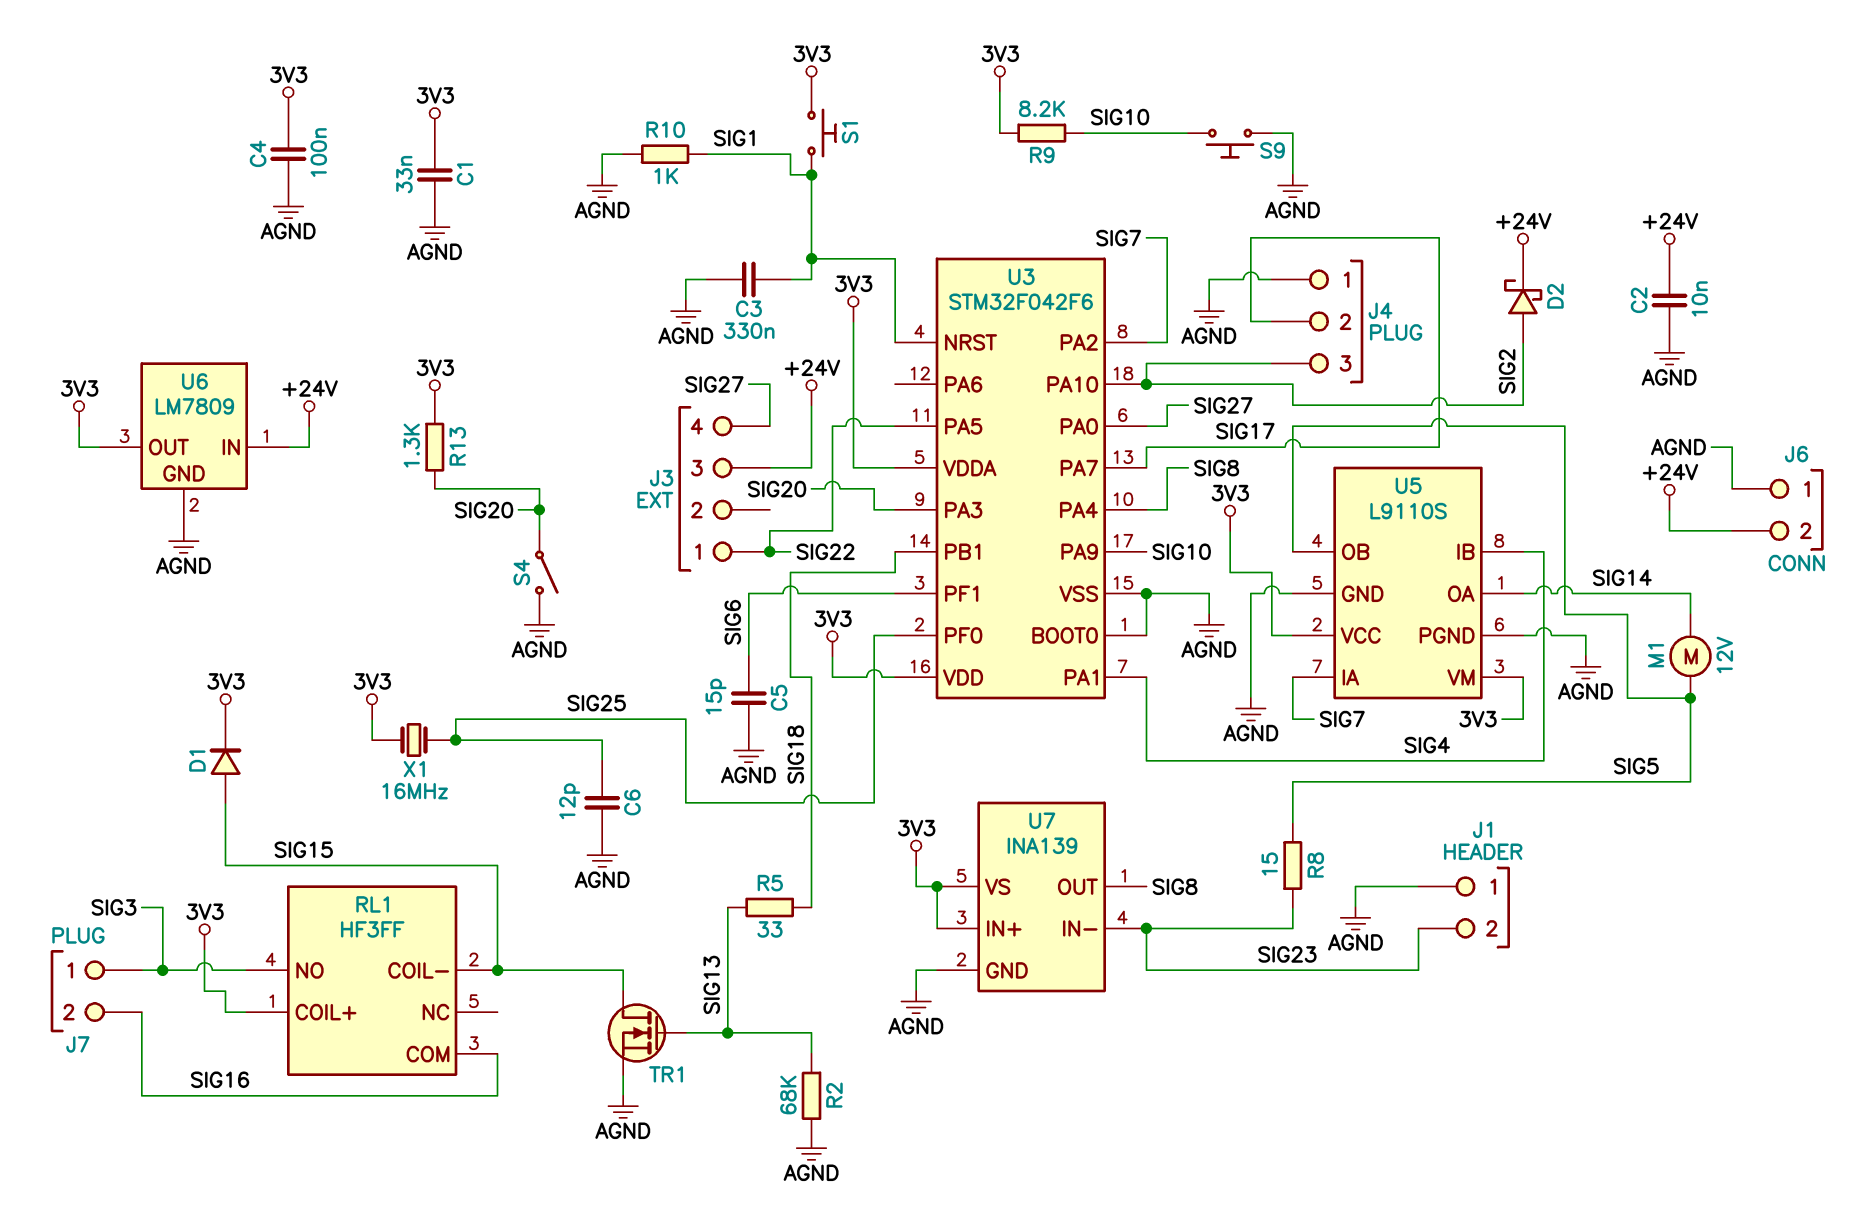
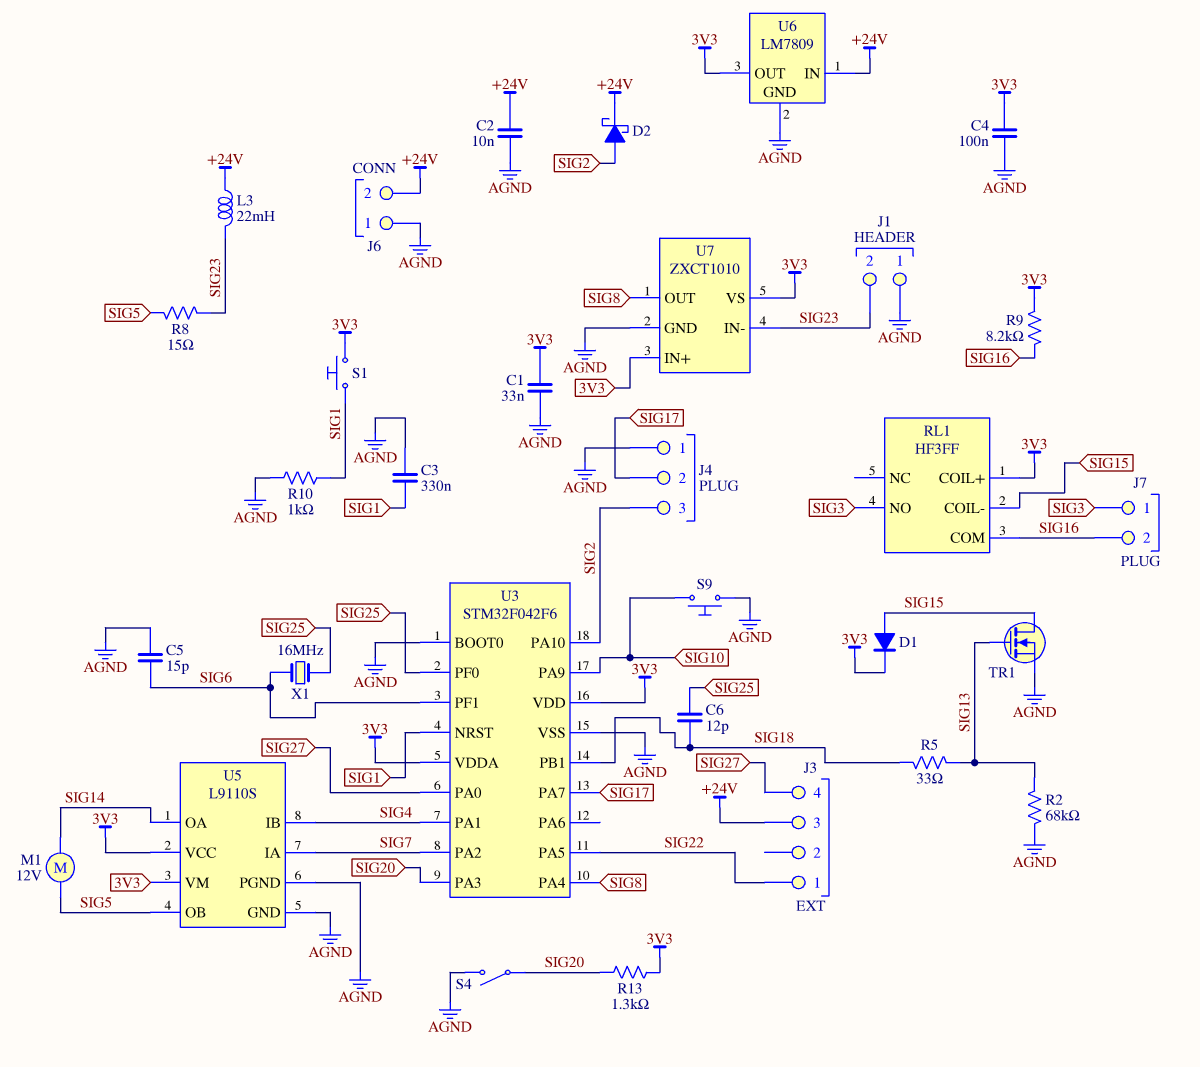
C6: 12pF (AGND, SIG25) -> 12pF (SIG18, SIG25)
L3: none -> 22mH (+24V, SIG23)
R9: 8.2k (3V3, SIG10) -> 8.2k (3V3, SIG16)
U7: INA139 -> ZXCT1010
X1: 16MHz (3V3, SIG25) -> 16MHz (SIG6, SIG25)

